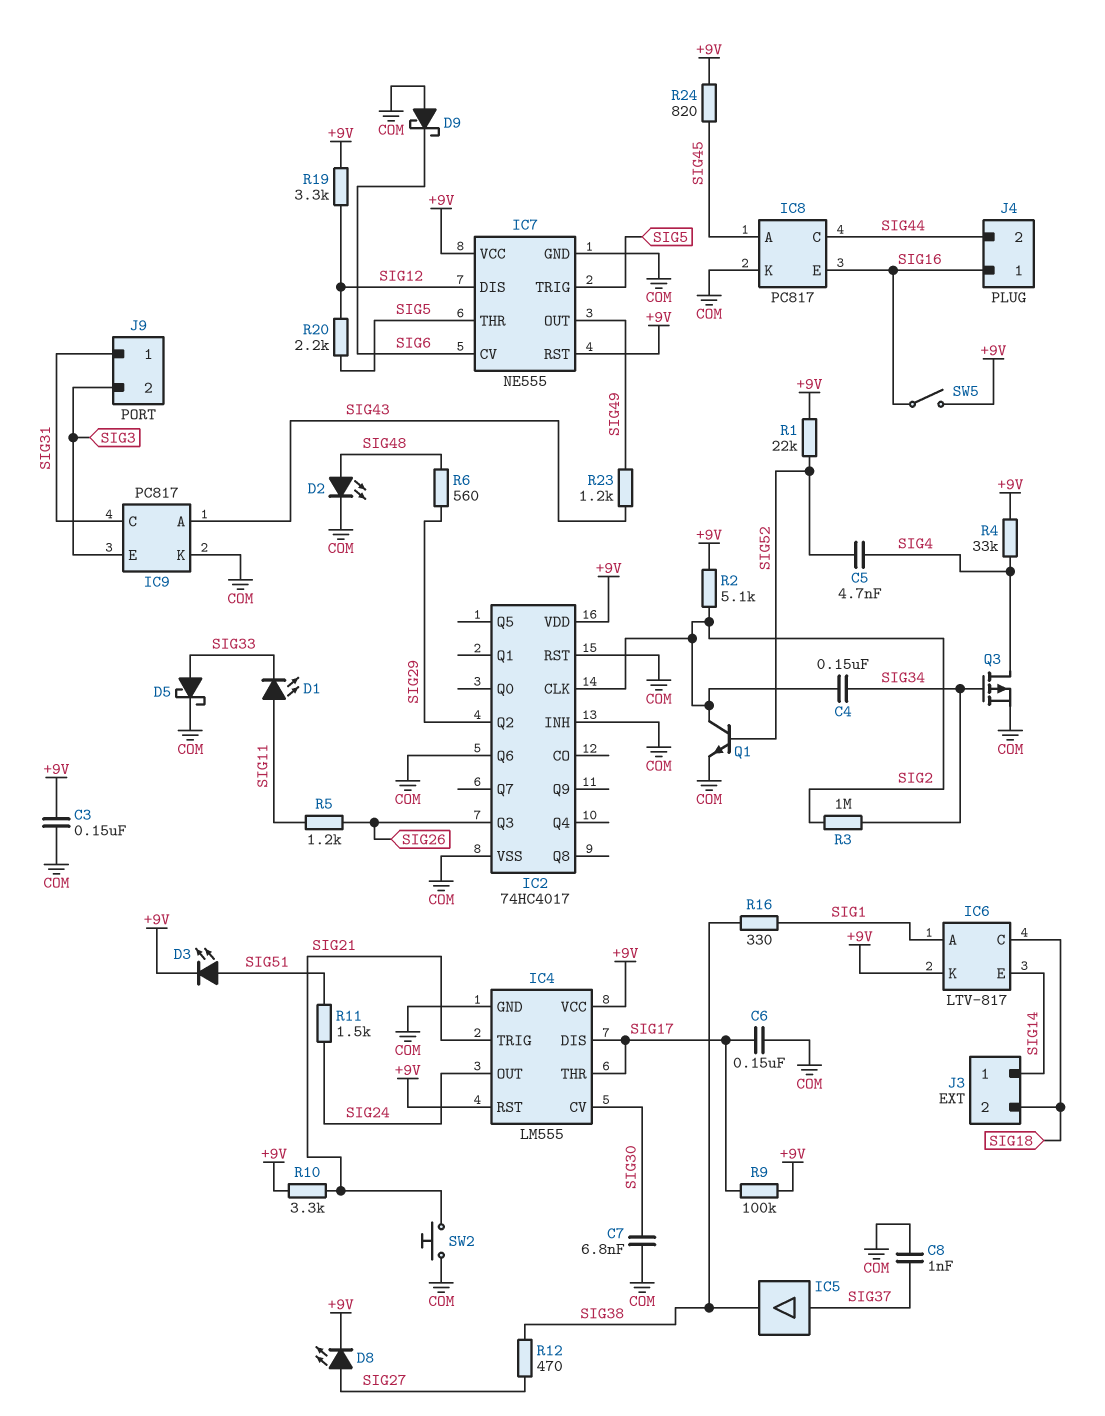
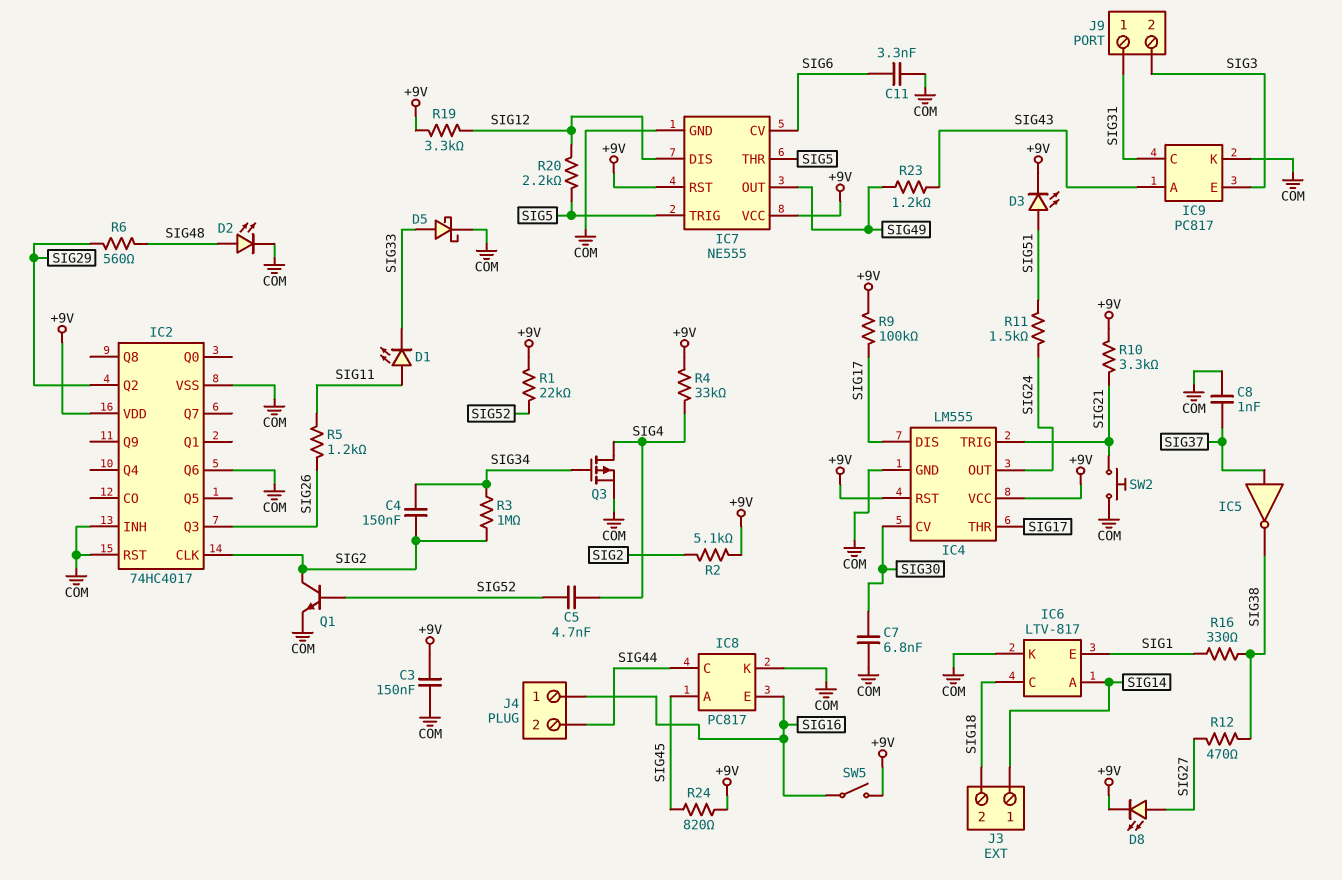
C6: 150nF (COM, SIG17) -> none
C11: none -> 3.3nF (COM, SIG6)
D9: schottky (A COM, K SIG6) -> none
IC5: buffer (in SIG37, out SIG38) -> NOT (in SIG37, out SIG38)
IC6 pin A: SIG1 -> SIG14
IC6 pin E: SIG14 -> SIG1
IC6 pin K: +9V -> COM

